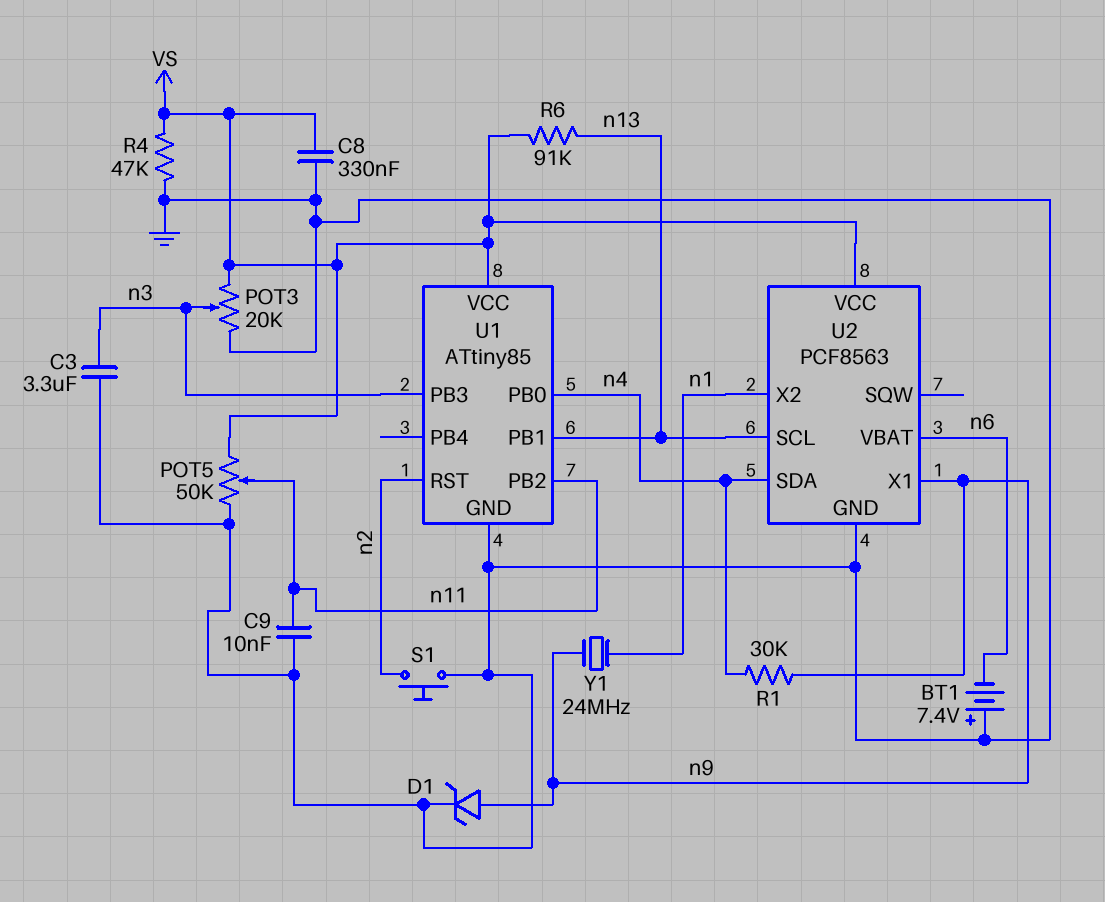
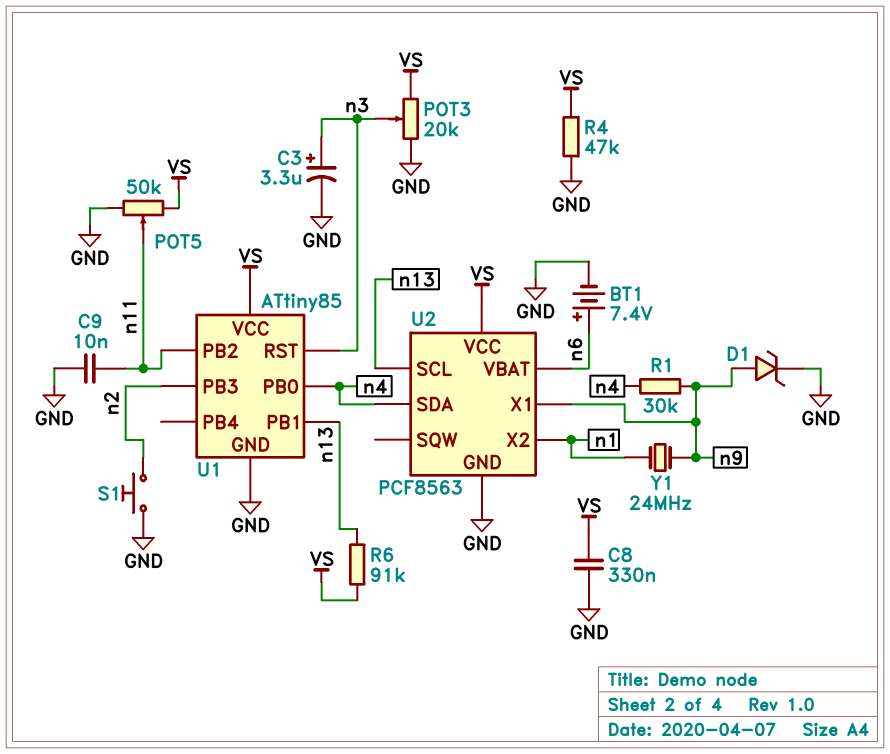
BT1: 7.4V (plus GND, minus n6) -> 7.4V (plus n6, minus GND)
C3: 3.3uF (GND, n3) -> 3.3uF (plus n3, minus GND)
U1 pin PB3: n3 -> n2
U1 pin RST: n2 -> n3

